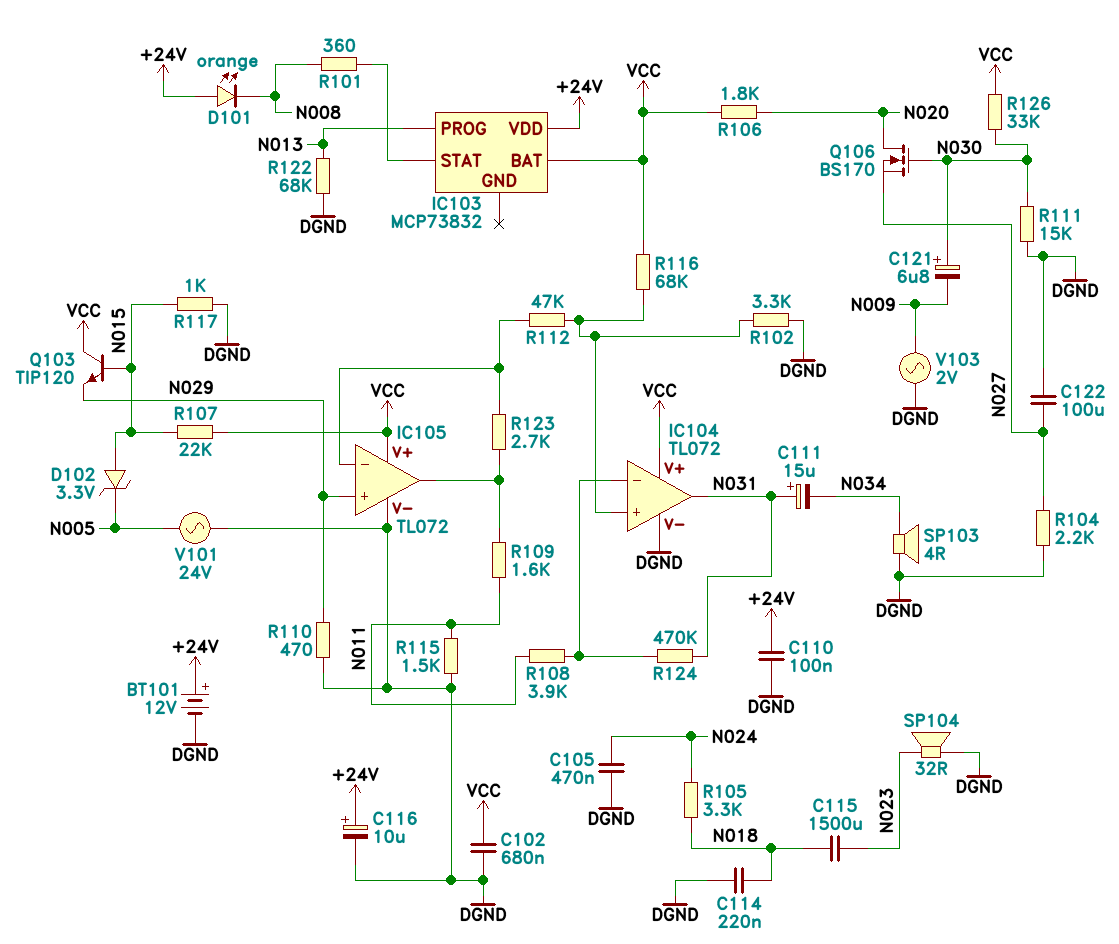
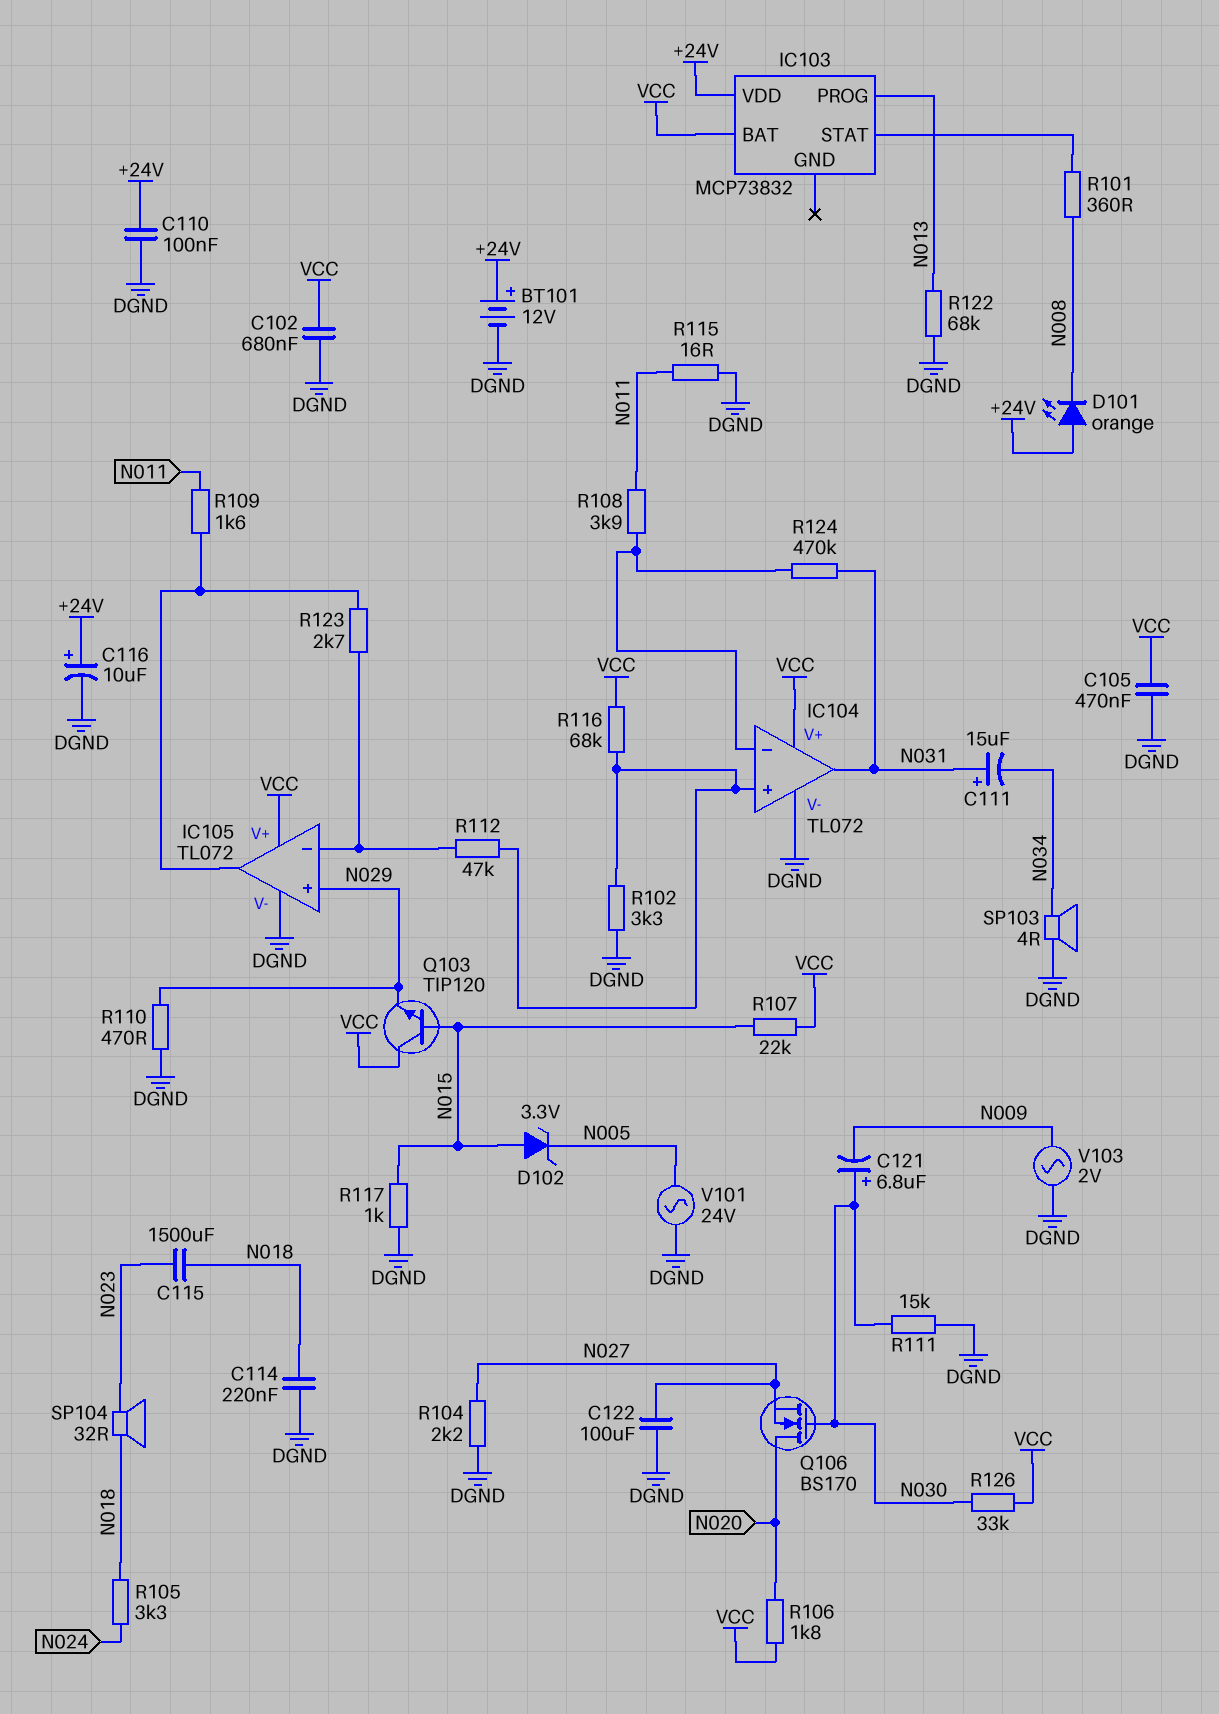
C105: 470nF (DGND, N024) -> 470nF (DGND, VCC)
R115: 1.5k (DGND, N011) -> 16 (DGND, N011)
SP104: speaker 32R (DGND, N023) -> speaker 32R (N018, N023)

